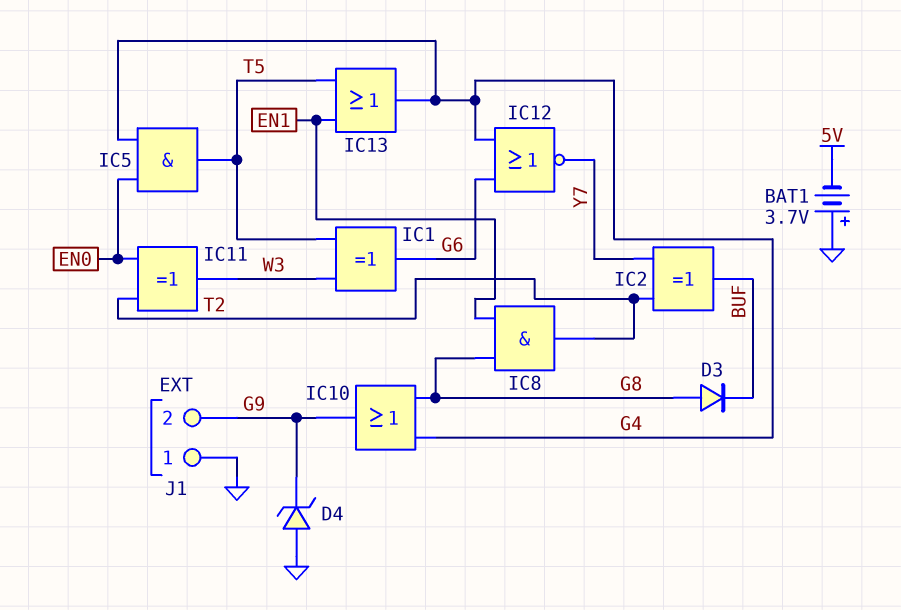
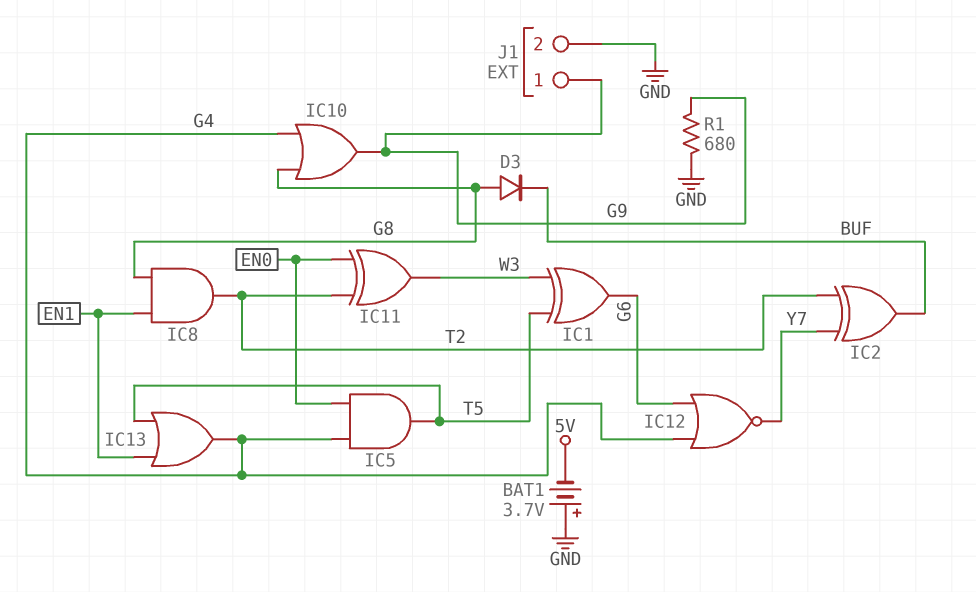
D4: zener (A GND, K G9) -> none
J1 pin 1: GND -> G9
J1 pin 2: G9 -> GND
R1: none -> 680 (G9, GND)

